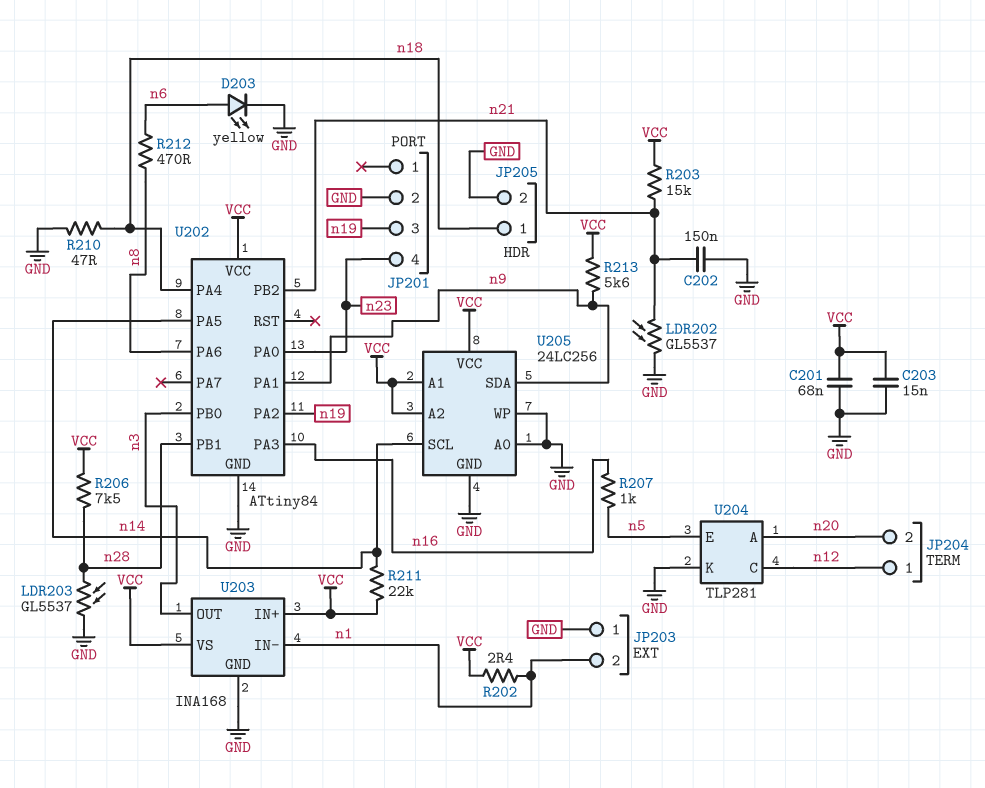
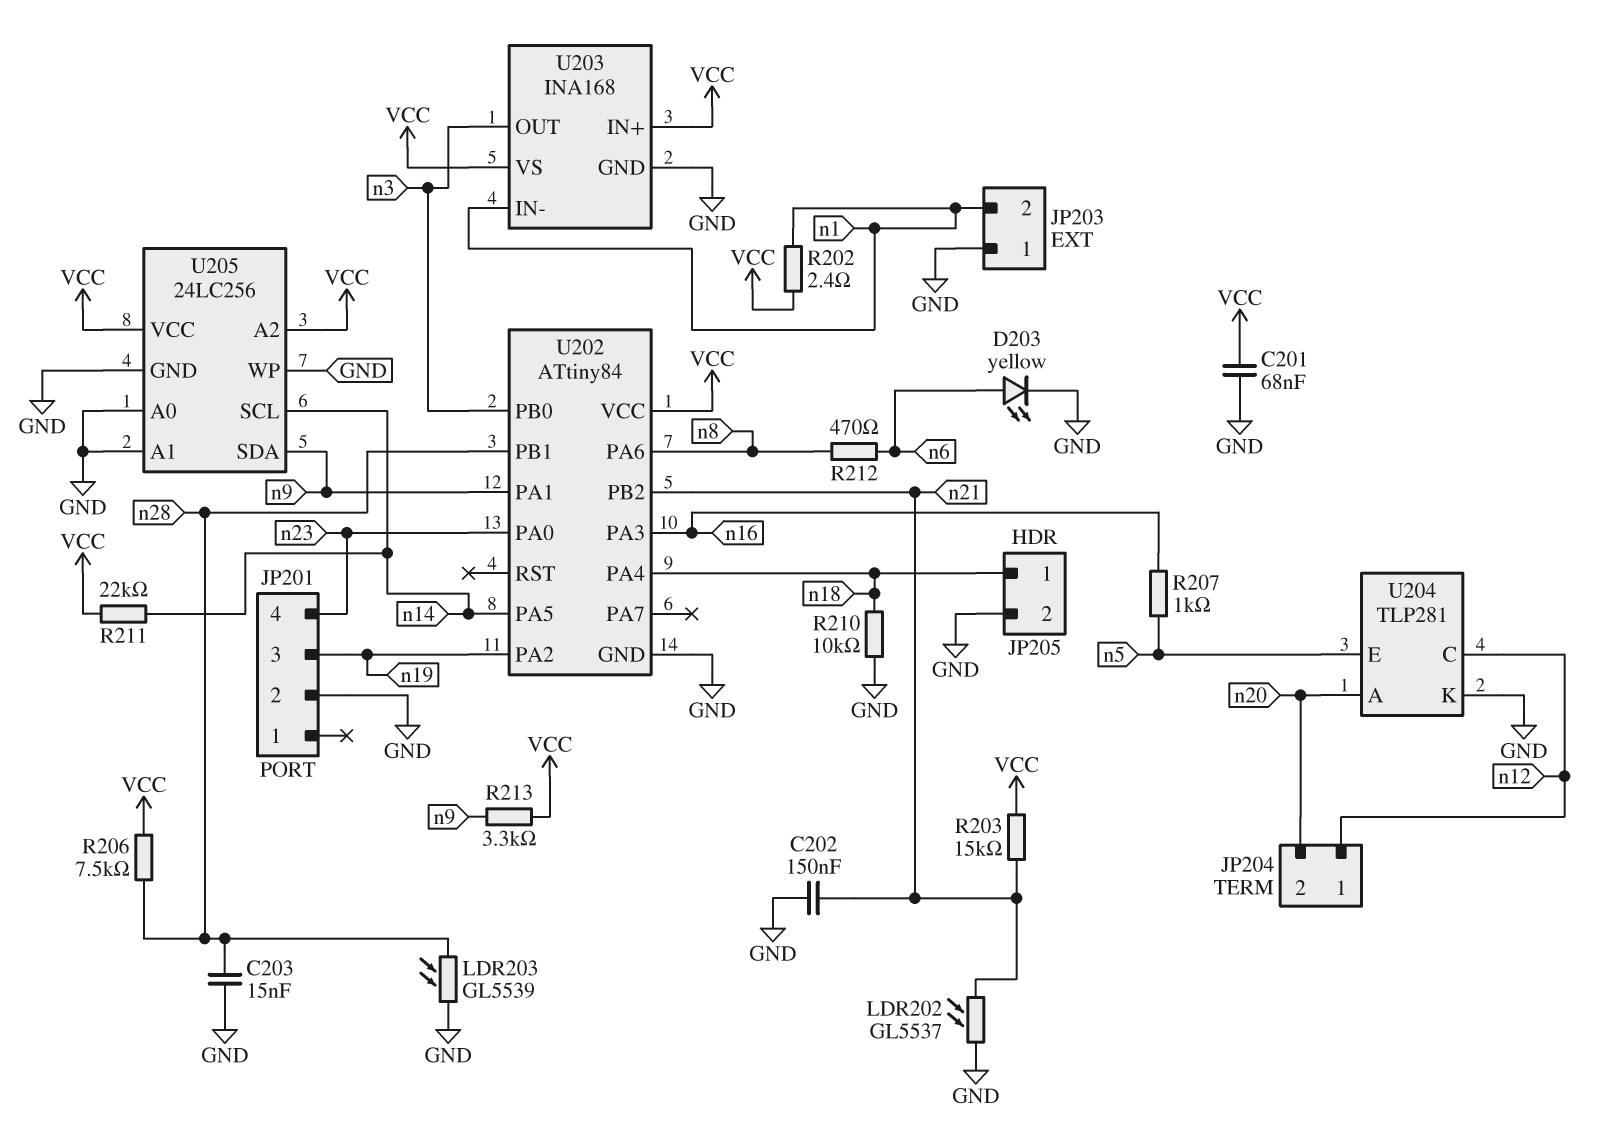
C203: 15nF (GND, VCC) -> 15nF (GND, n28)
LDR203: GL5537 (GND, n28) -> GL5539 (GND, n28)
R210: 47 (GND, n18) -> 10k (GND, n18)
R213: 5.6k (VCC, n9) -> 3.3k (VCC, n9)
U205 pin A1: VCC -> GND

